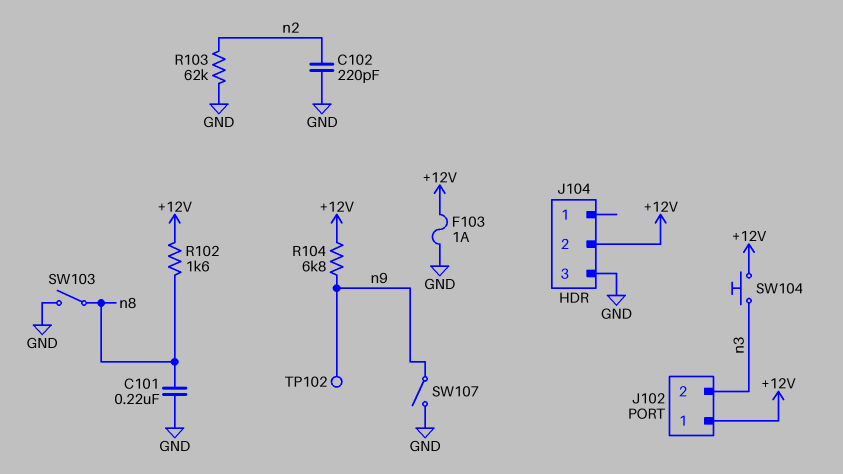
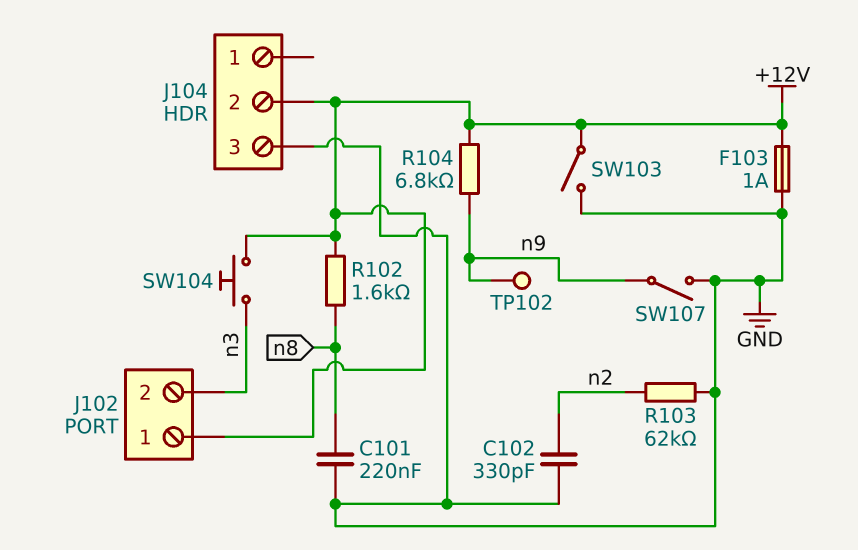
C102: 220pF (GND, n2) -> 330pF (GND, n2)
SW103: switch (GND, n8) -> switch (+12V, GND)

